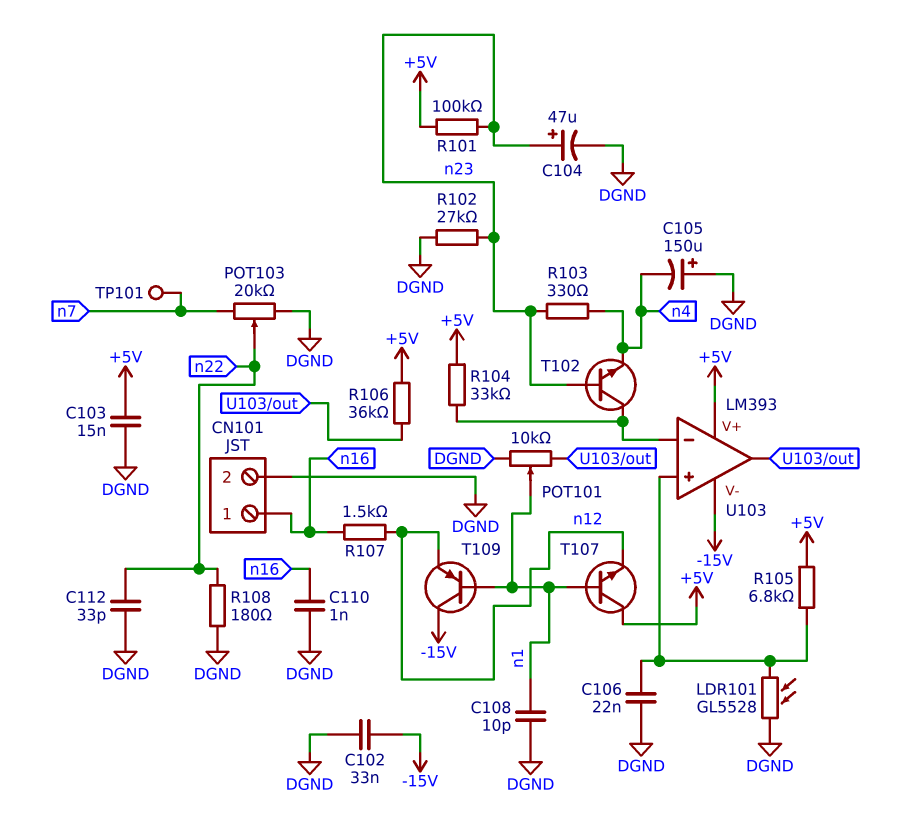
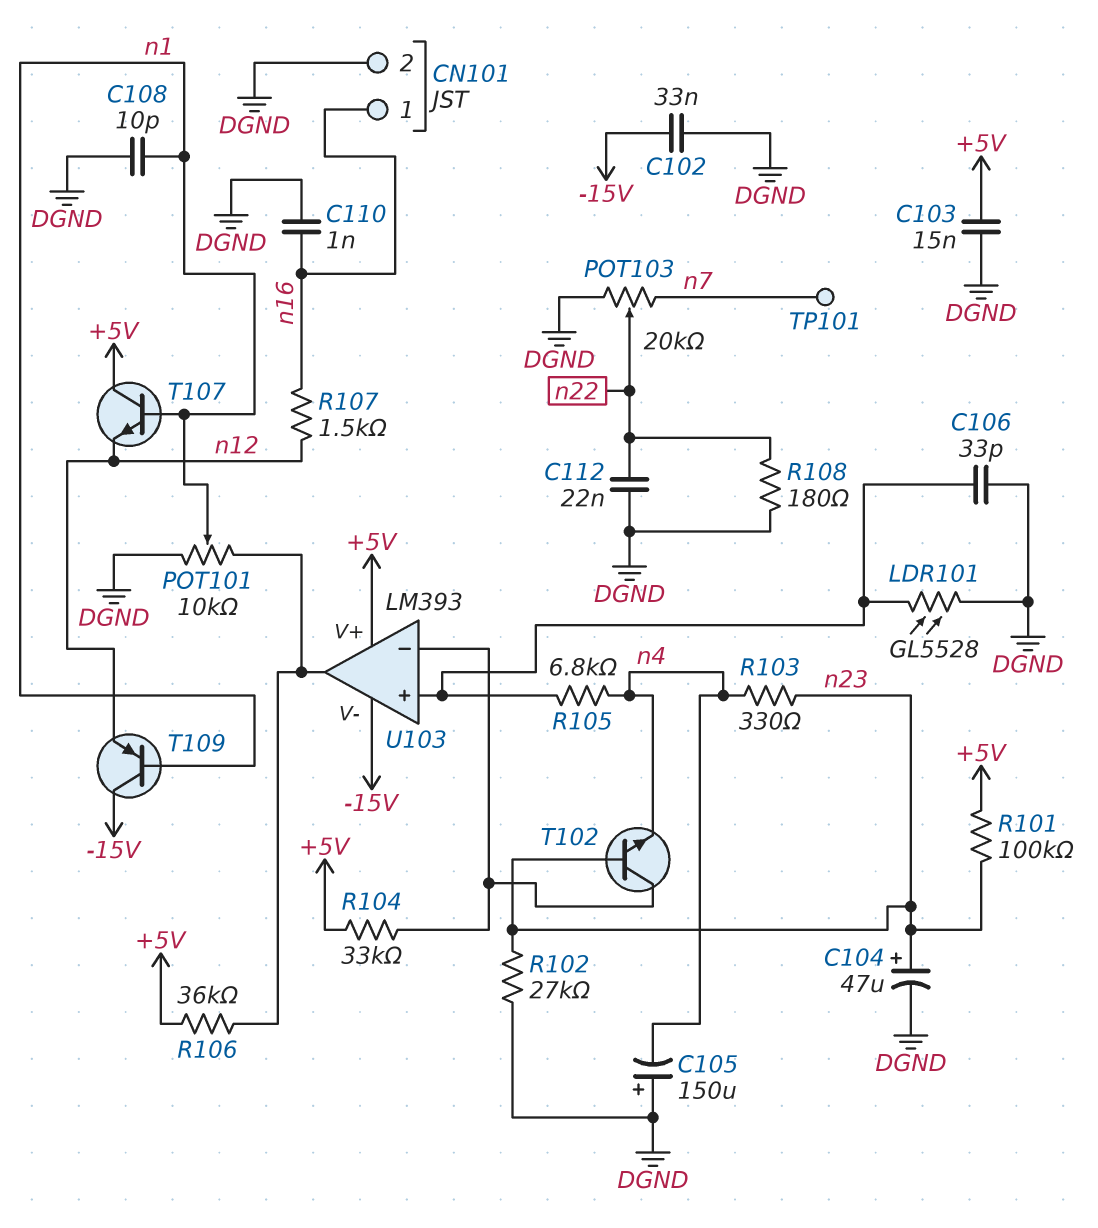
C106: 22nF (DGND, U103/in+) -> 33pF (DGND, U103/in+)
C112: 33pF (DGND, n22) -> 22nF (DGND, n22)
R105: 6.8k (+5V, U103/in+) -> 6.8k (U103/in+, n4)

